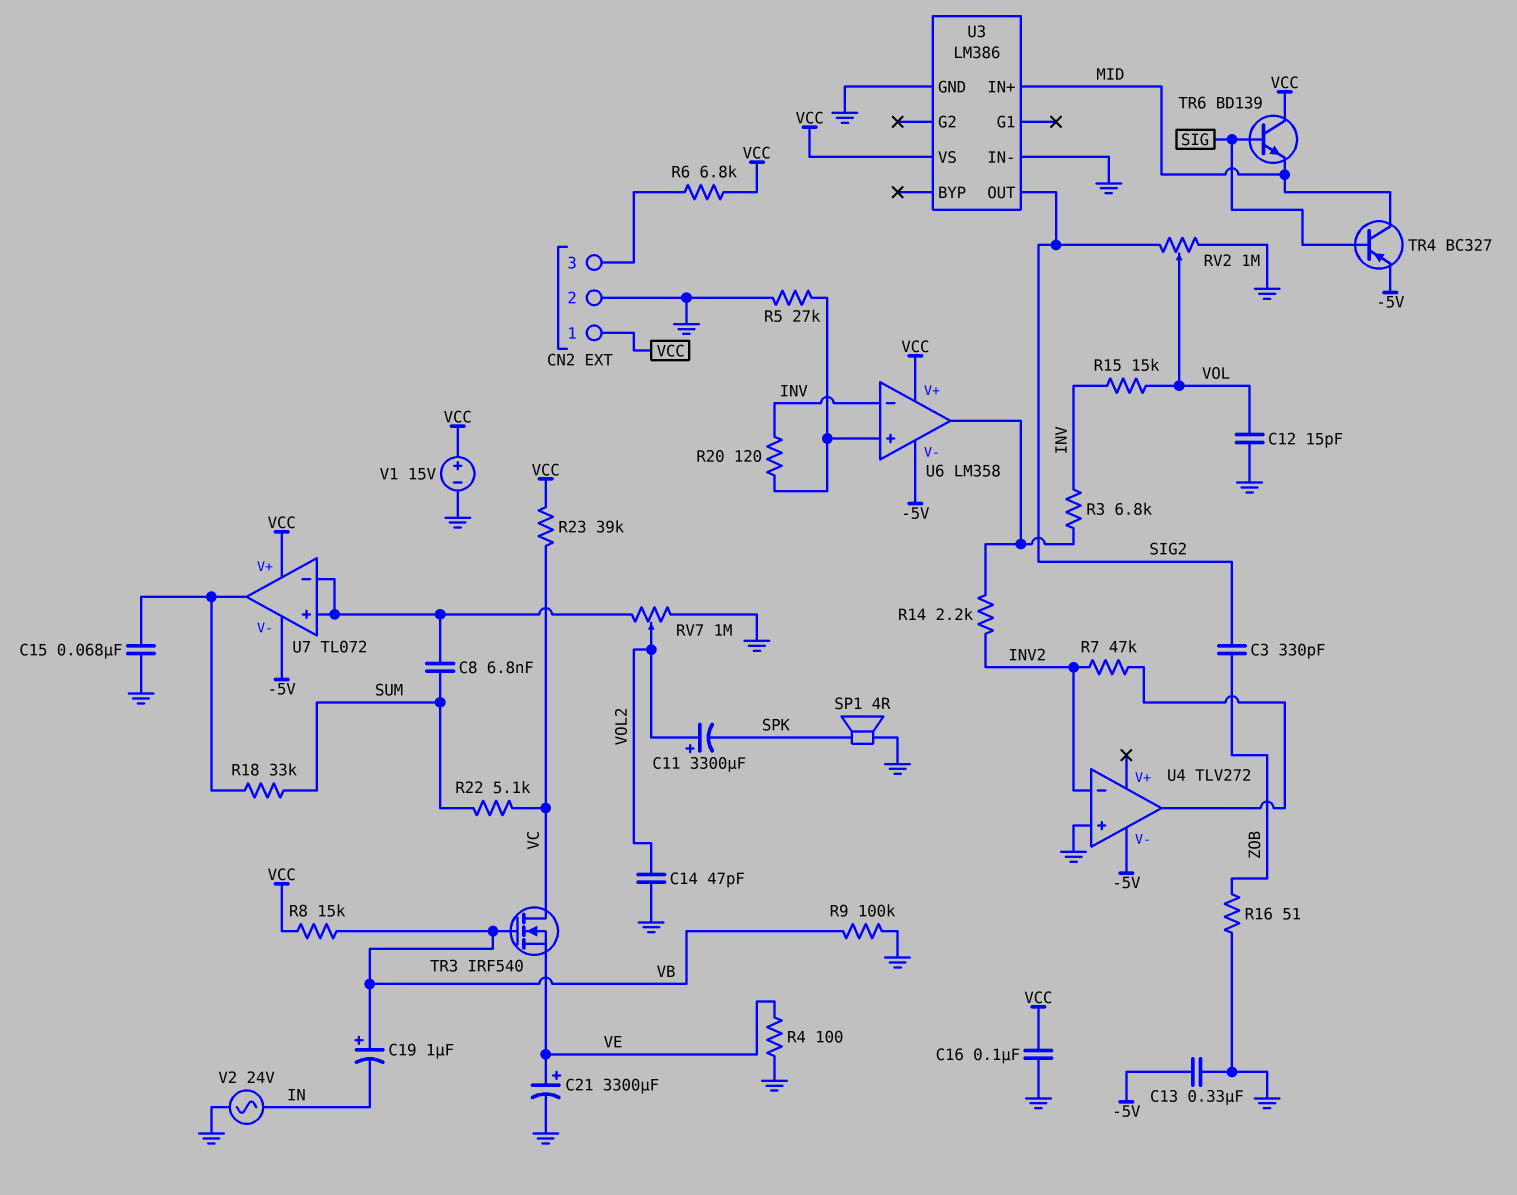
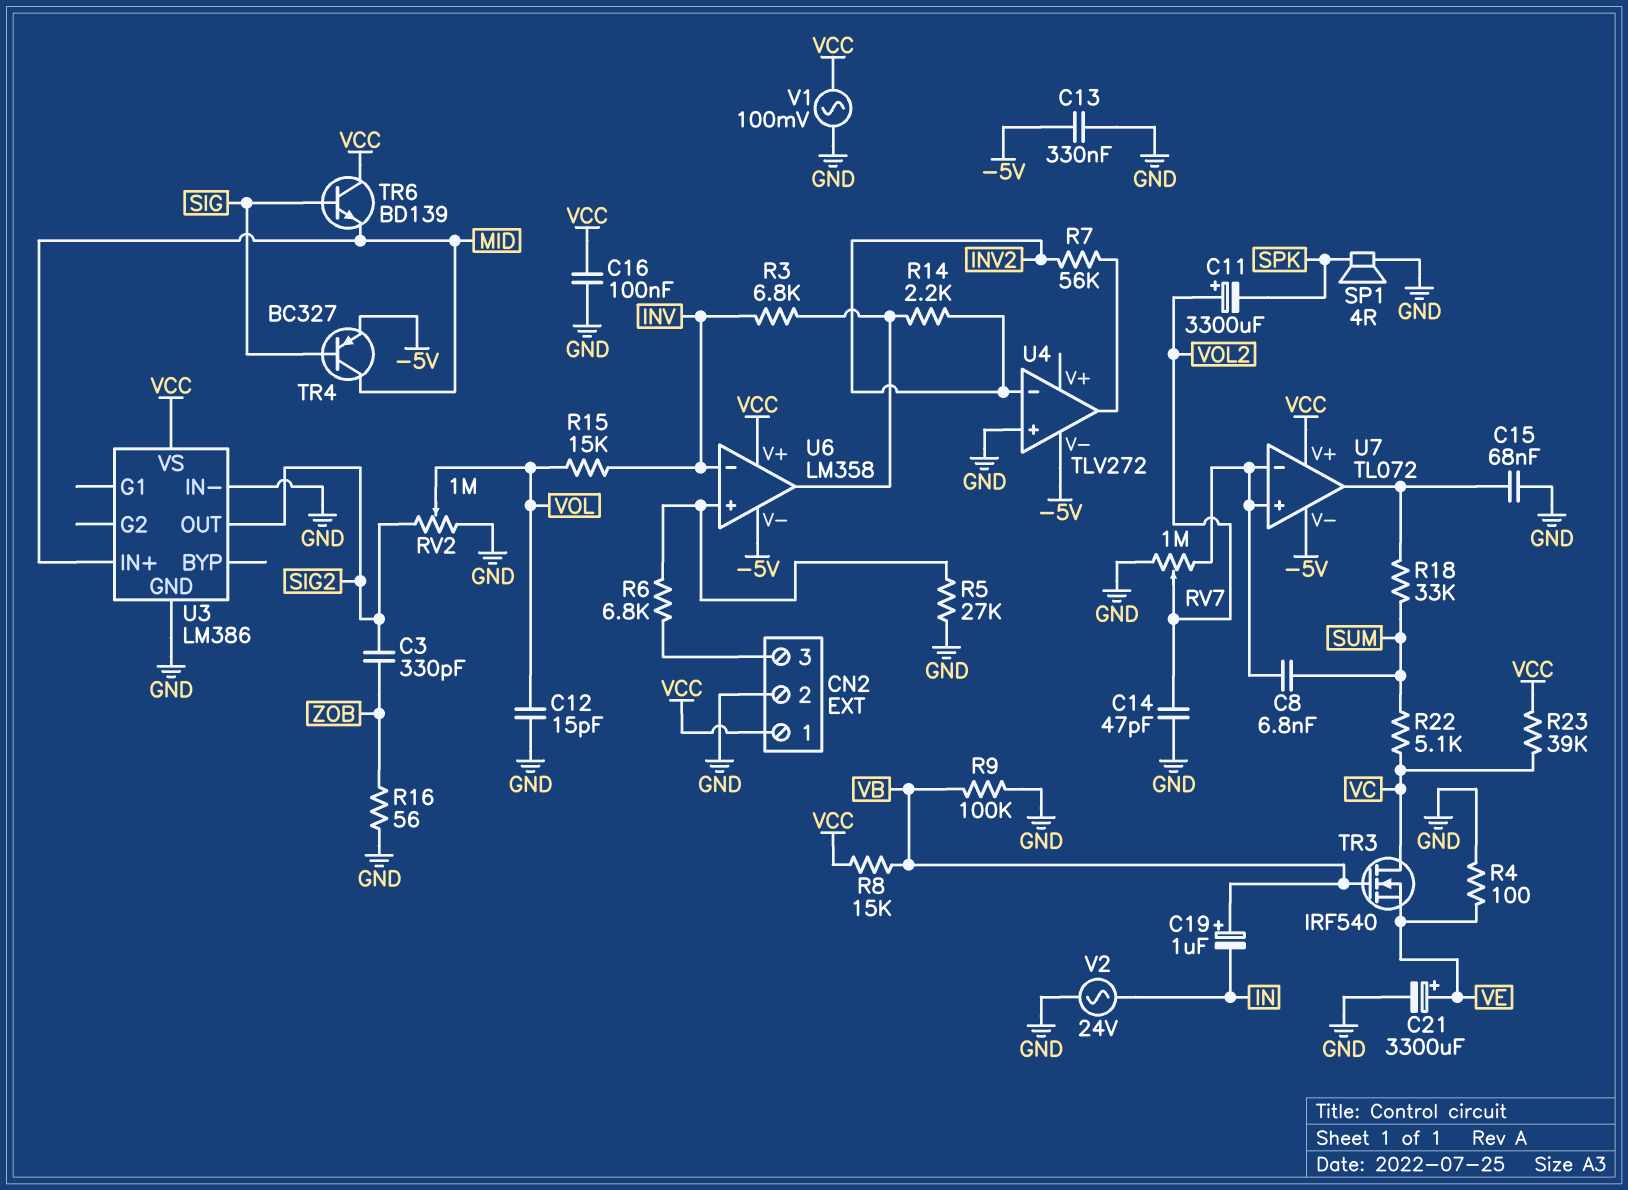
R6: 6.8k (CN2/3, VCC) -> 6.8k (CN2/3, U6/in+)
R7: 47k (INV2, U4/out) -> 56k (INV2, U4/out)
R16: 51 (GND, ZOB) -> 56 (GND, ZOB)
R20: 120 (INV, U6/in+) -> none
V1: 15V (plus VCC, minus GND) -> AC 100mV (GND, VCC)

